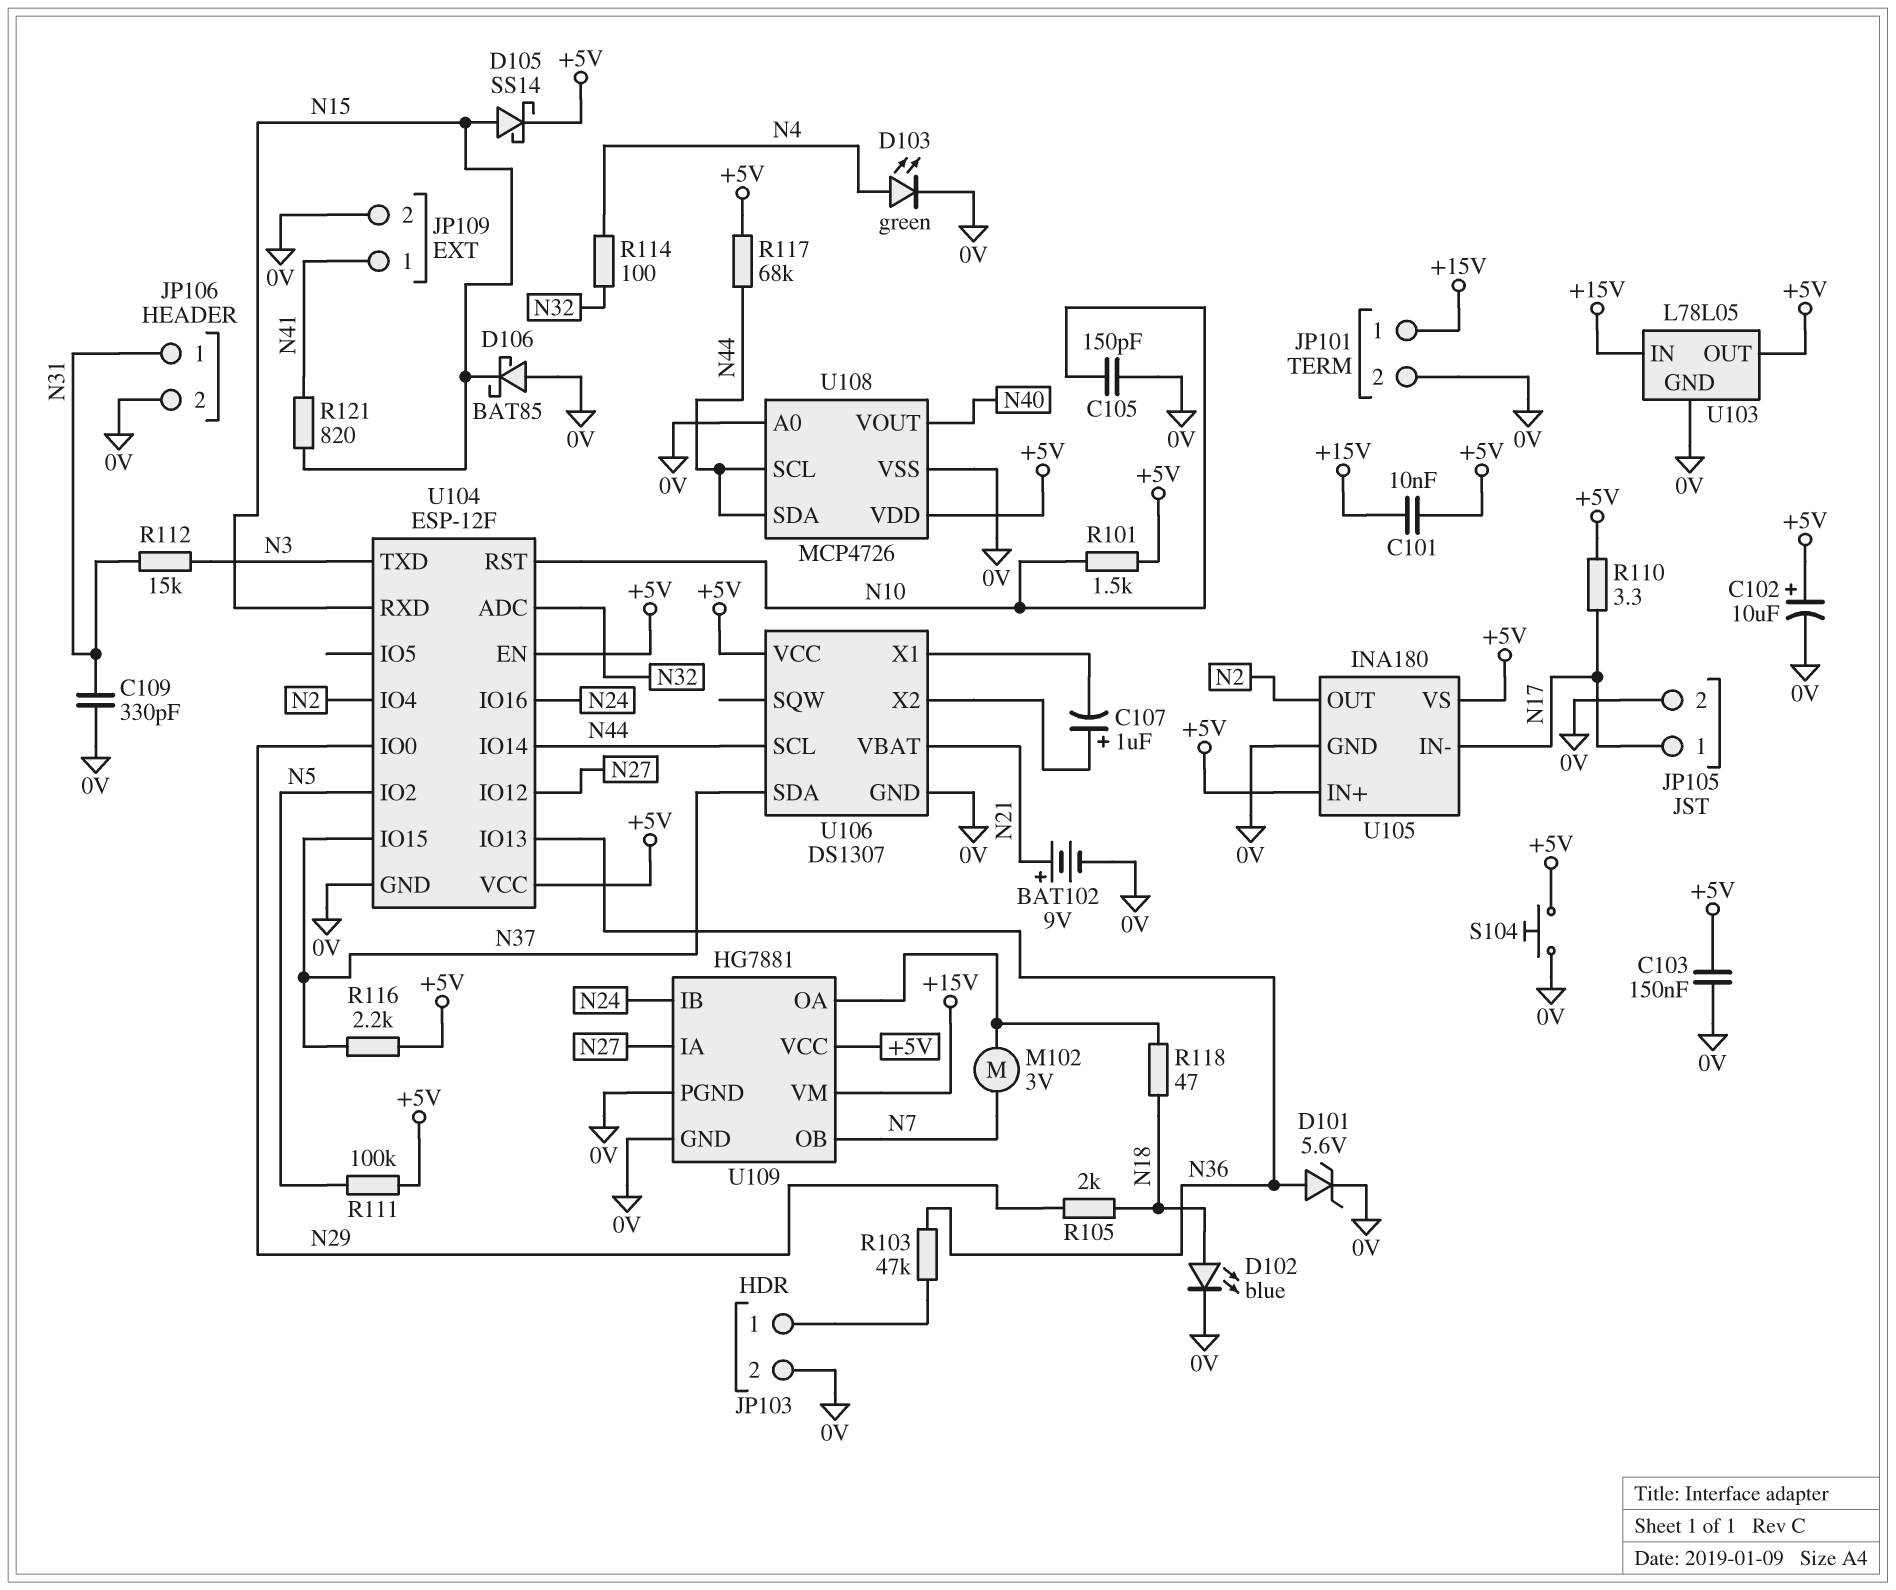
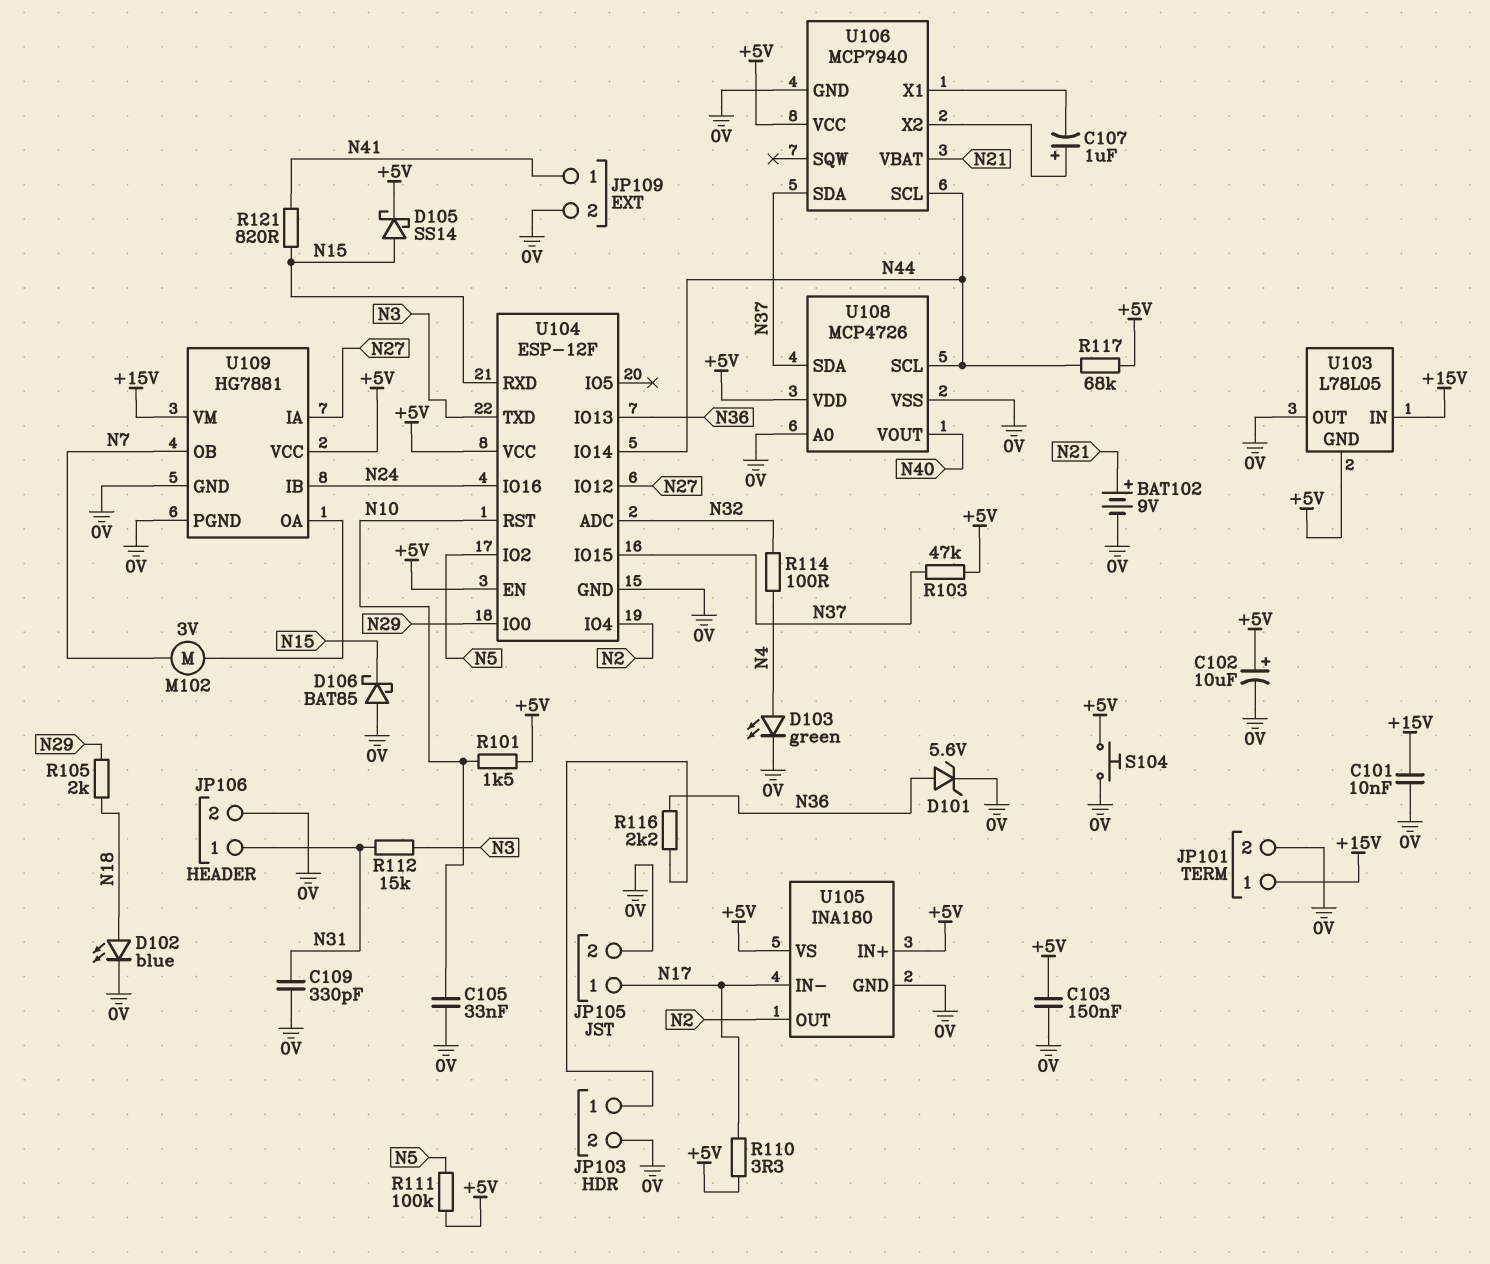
C101: 10nF (+5V, +15V) -> 10nF (+15V, 0V)
C105: 150pF (0V, N10) -> 33nF (0V, N10)
R103: 47k (JP103/1, N36) -> 47k (+5V, N37)
R116: 2.2k (+5V, N37) -> 2.2k (JP103/1, N36)
R118: 47 (N18, U109/OA) -> none
U103 pin GND: 0V -> +5V
U103 pin OUT: +5V -> 0V
U106: DS1307 -> MCP7940
U108 pin SDA: N44 -> N37

